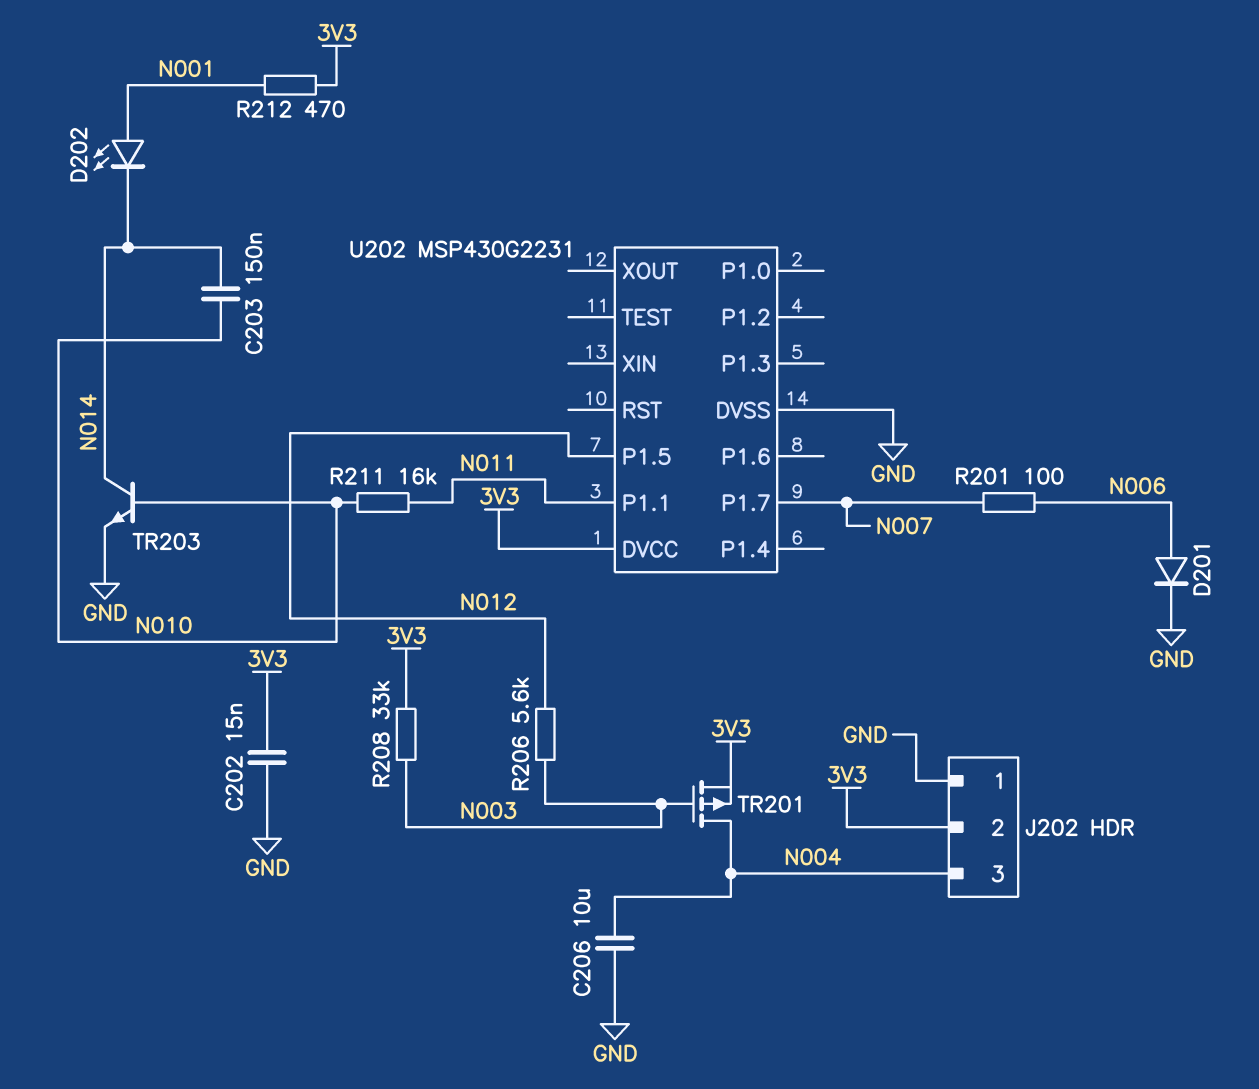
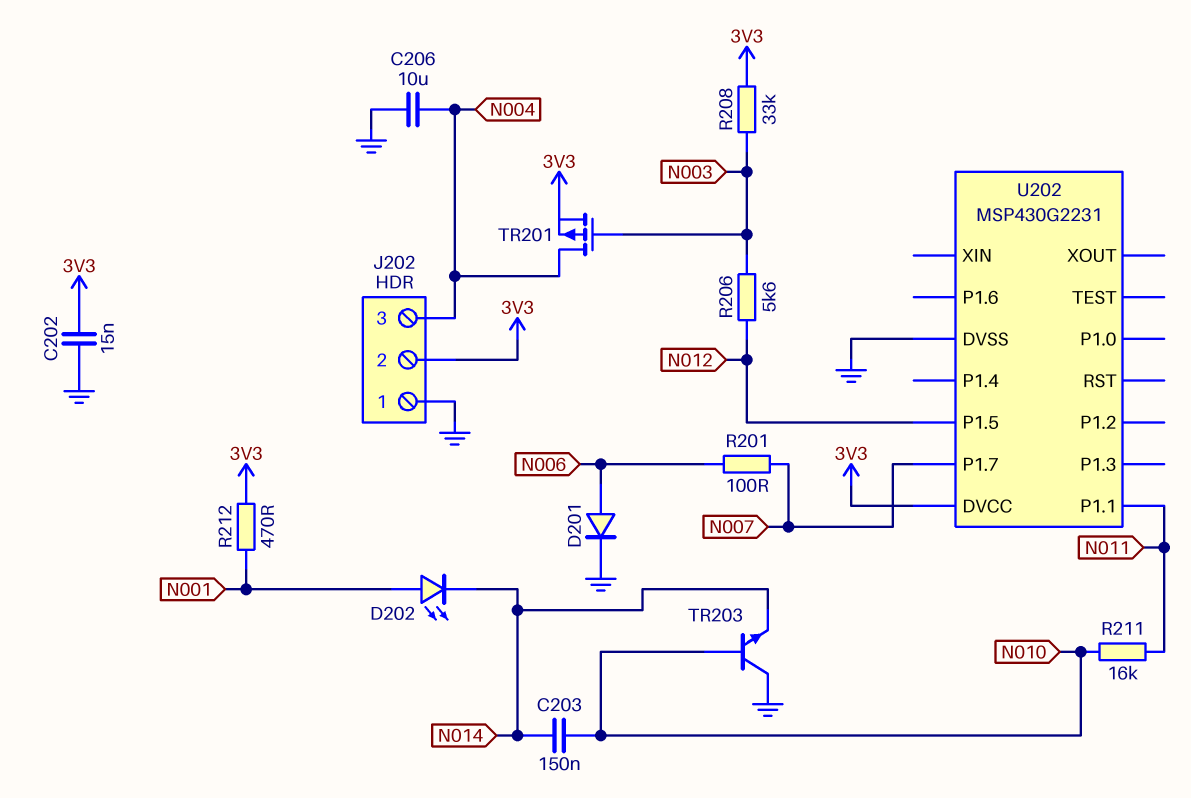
TR203: NPN (B N010, C N014, E GND) -> NPN (B N010, C GND, E N014)

